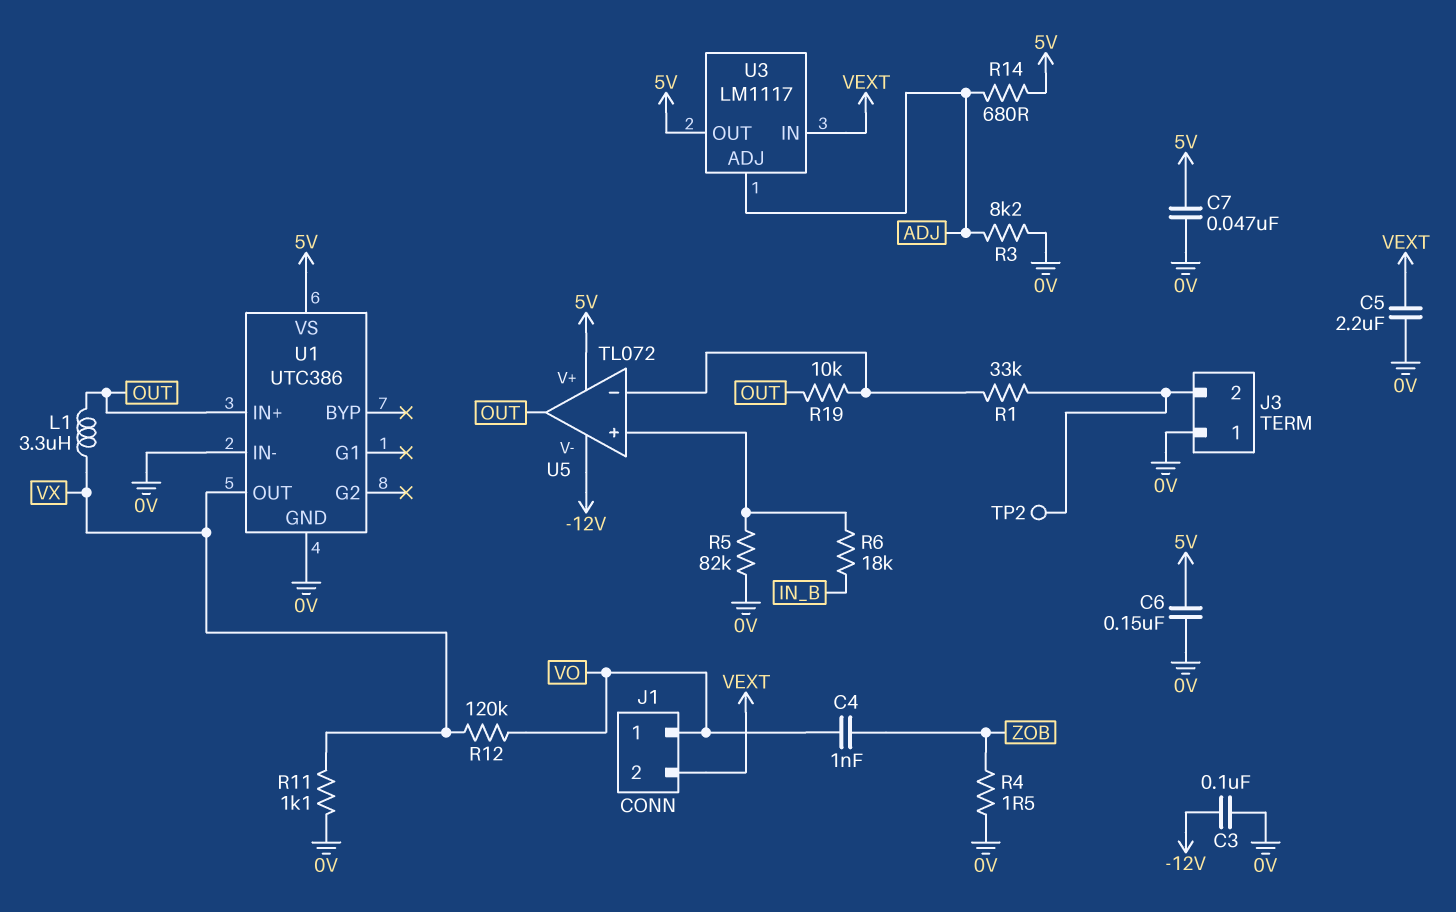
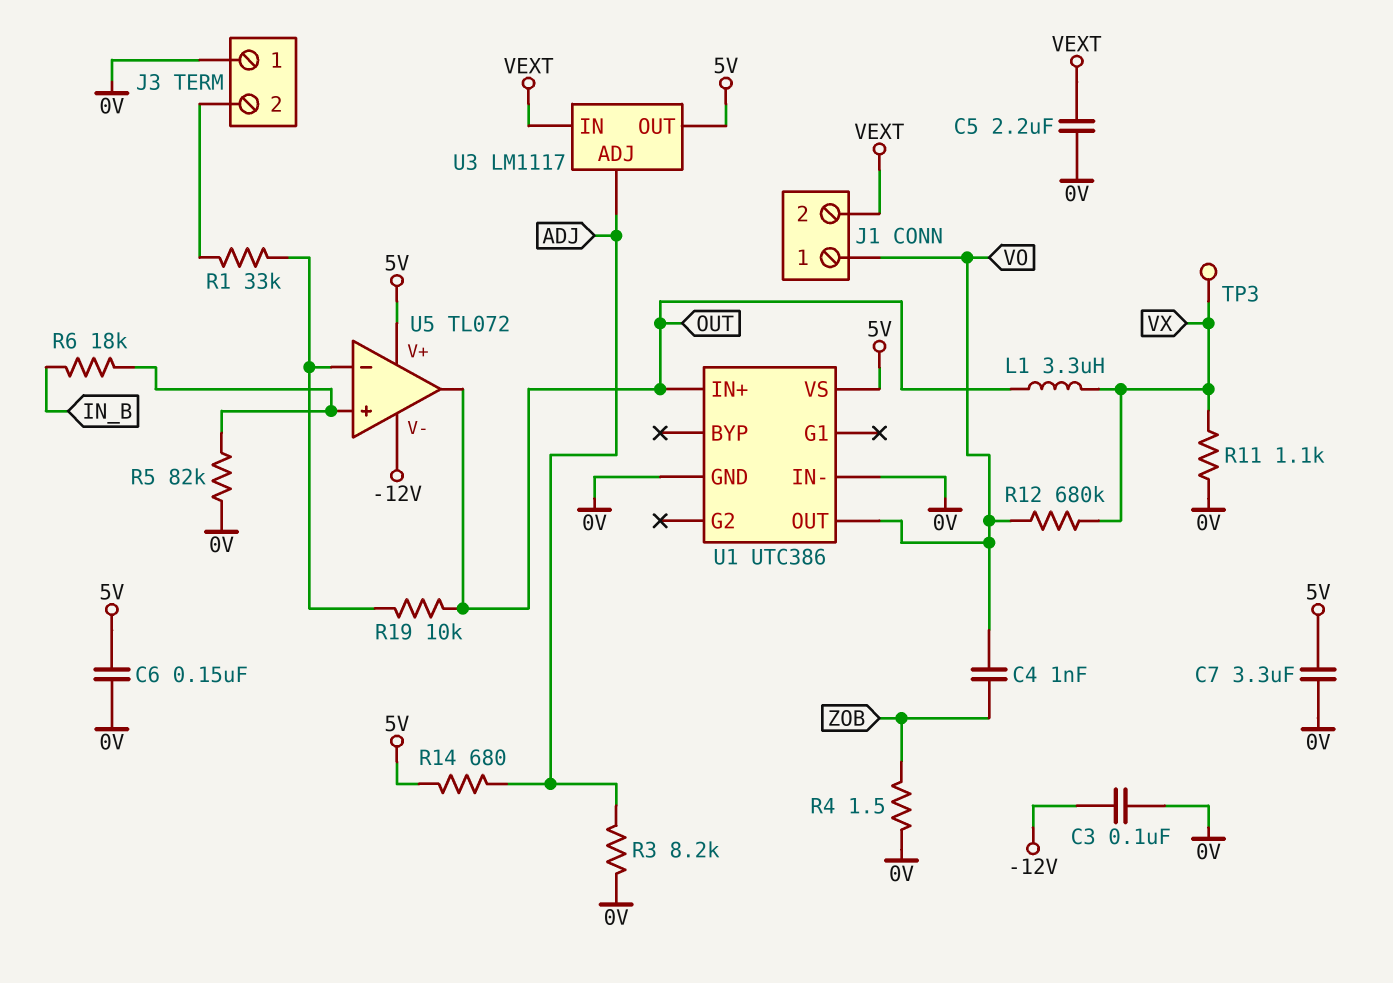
C7: 47nF (0V, 5V) -> 3.3uF (0V, 5V)
R12: 120k (VO, VX) -> 680k (VO, VX)
TP2: test point (J3/2) -> none
TP3: none -> test point (VX)
U1 pin OUT: VX -> VO

